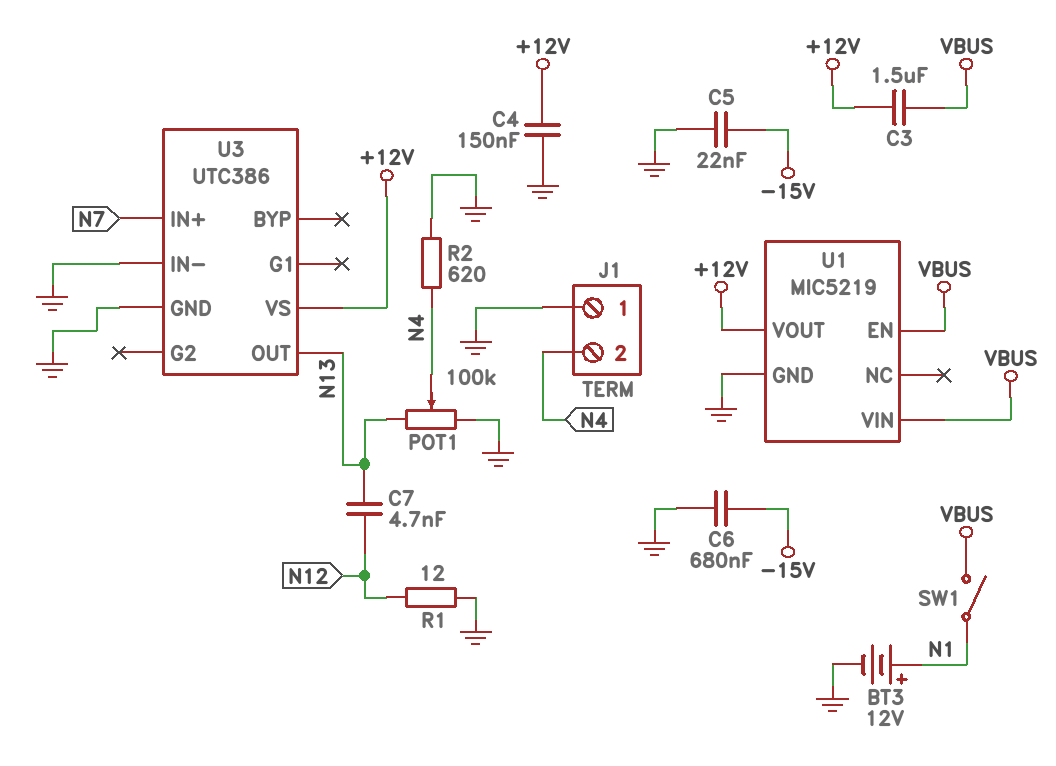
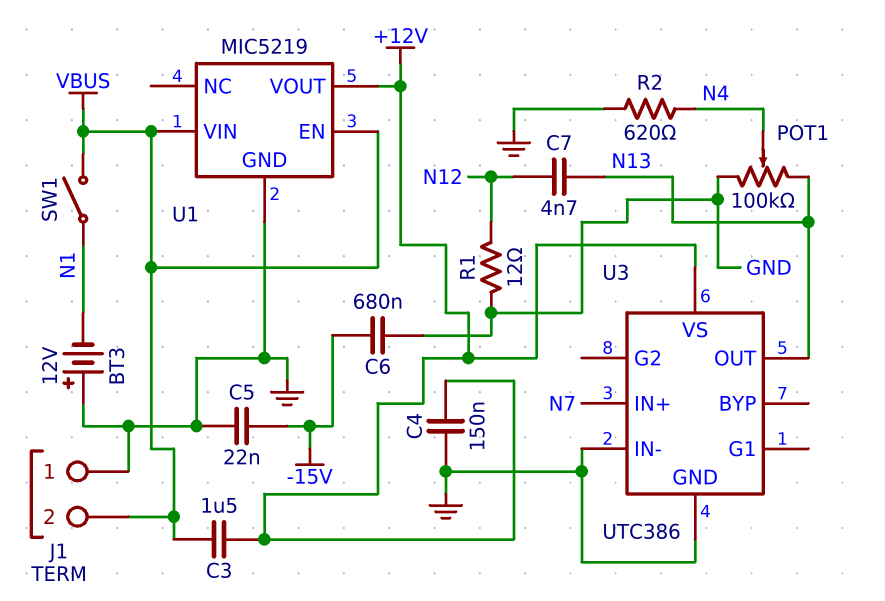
BT3: 12V (plus N1, minus GND) -> 12V (plus GND, minus N1)
J1 pin 2: N4 -> VBUS

